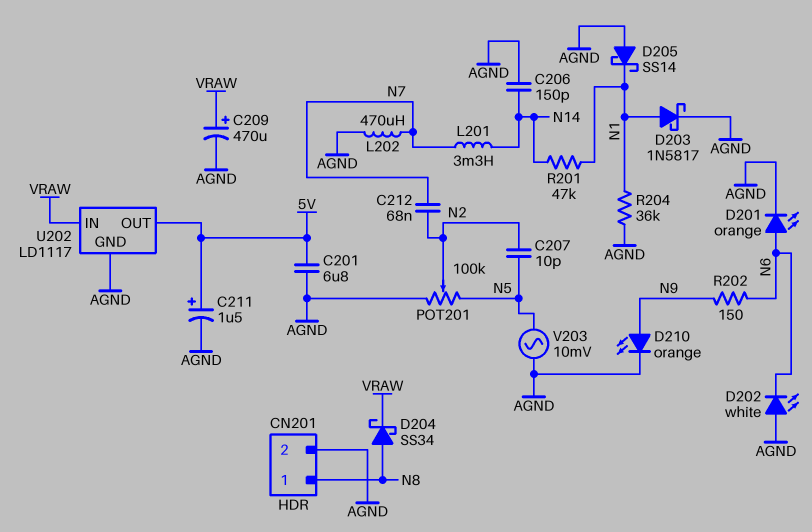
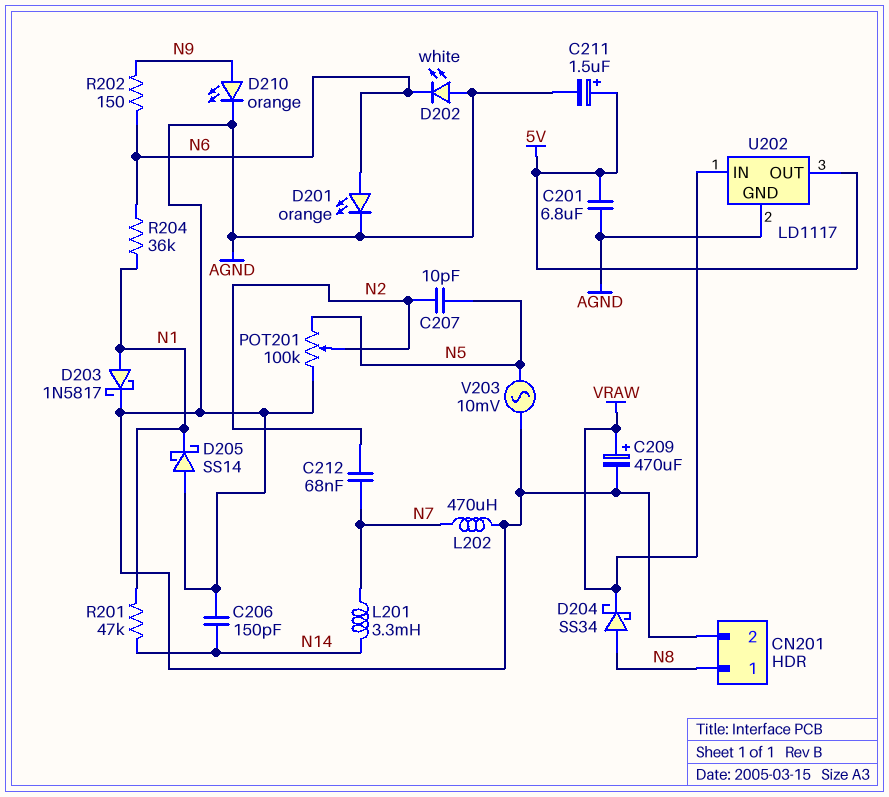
R204: 36k (AGND, N1) -> 36k (N1, N6)

